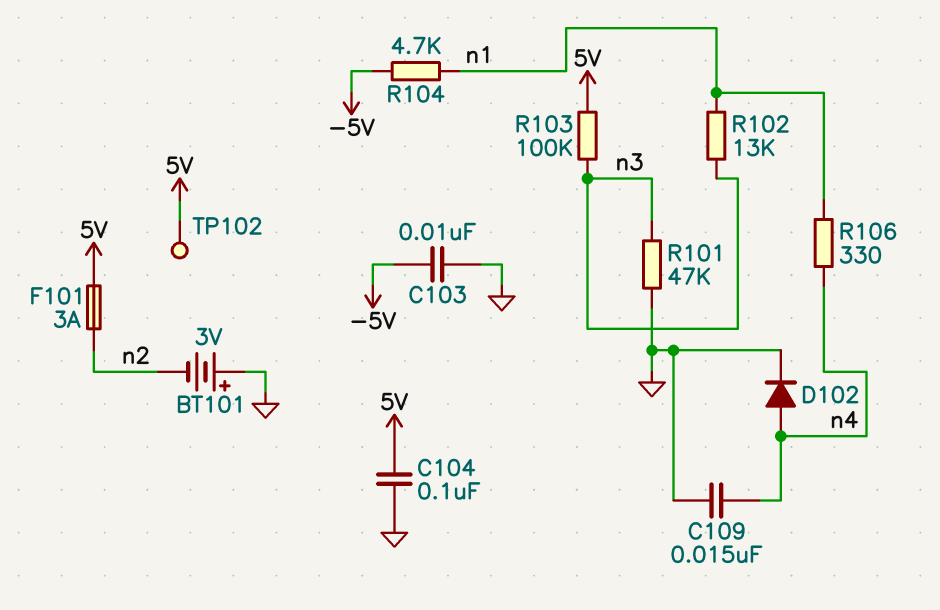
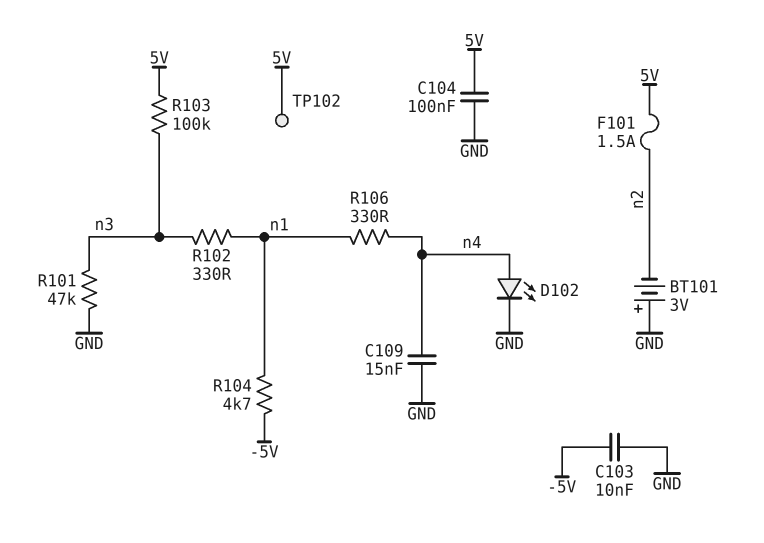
D102: diode (A n4, K GND) -> LED (A n4, K GND)
F101: 3A (5V, n2) -> 1.5A (5V, n2)
R102: 13k (n1, n3) -> 330 (n1, n3)

